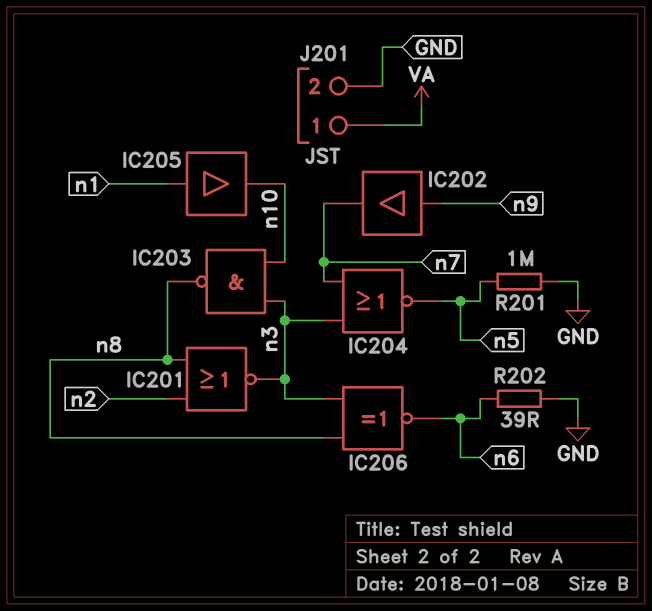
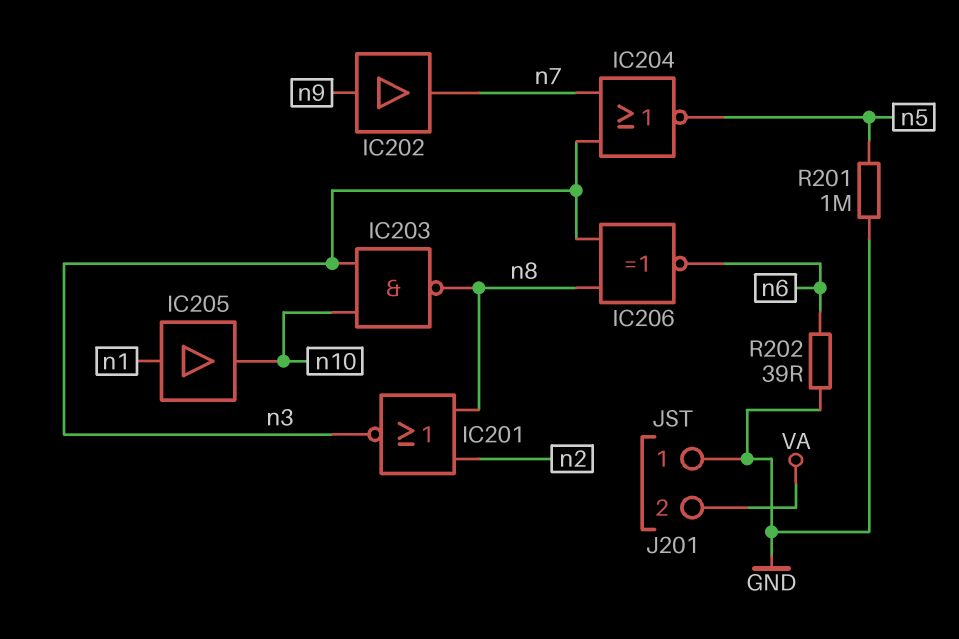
J201 pin 1: VA -> GND
J201 pin 2: GND -> VA

